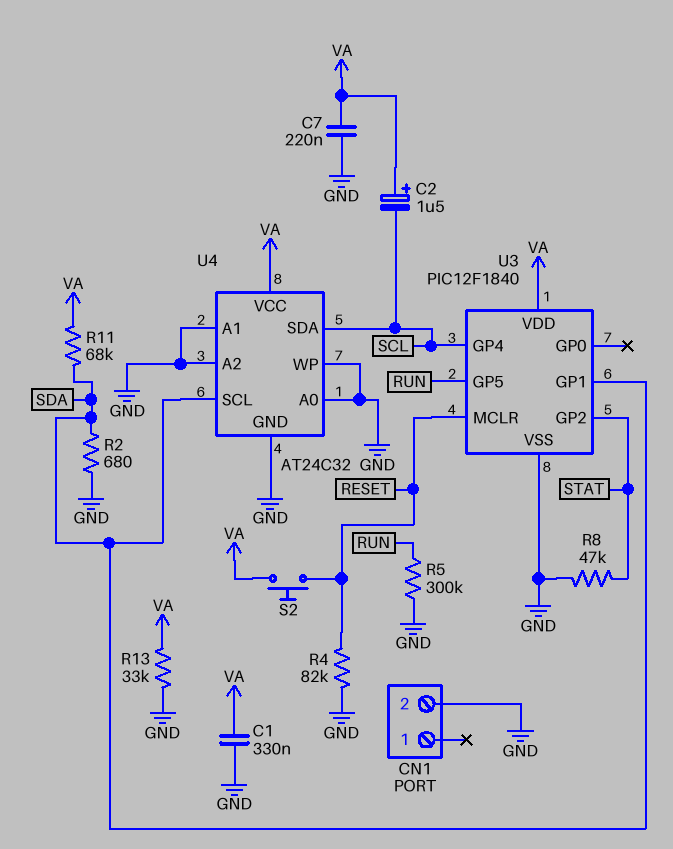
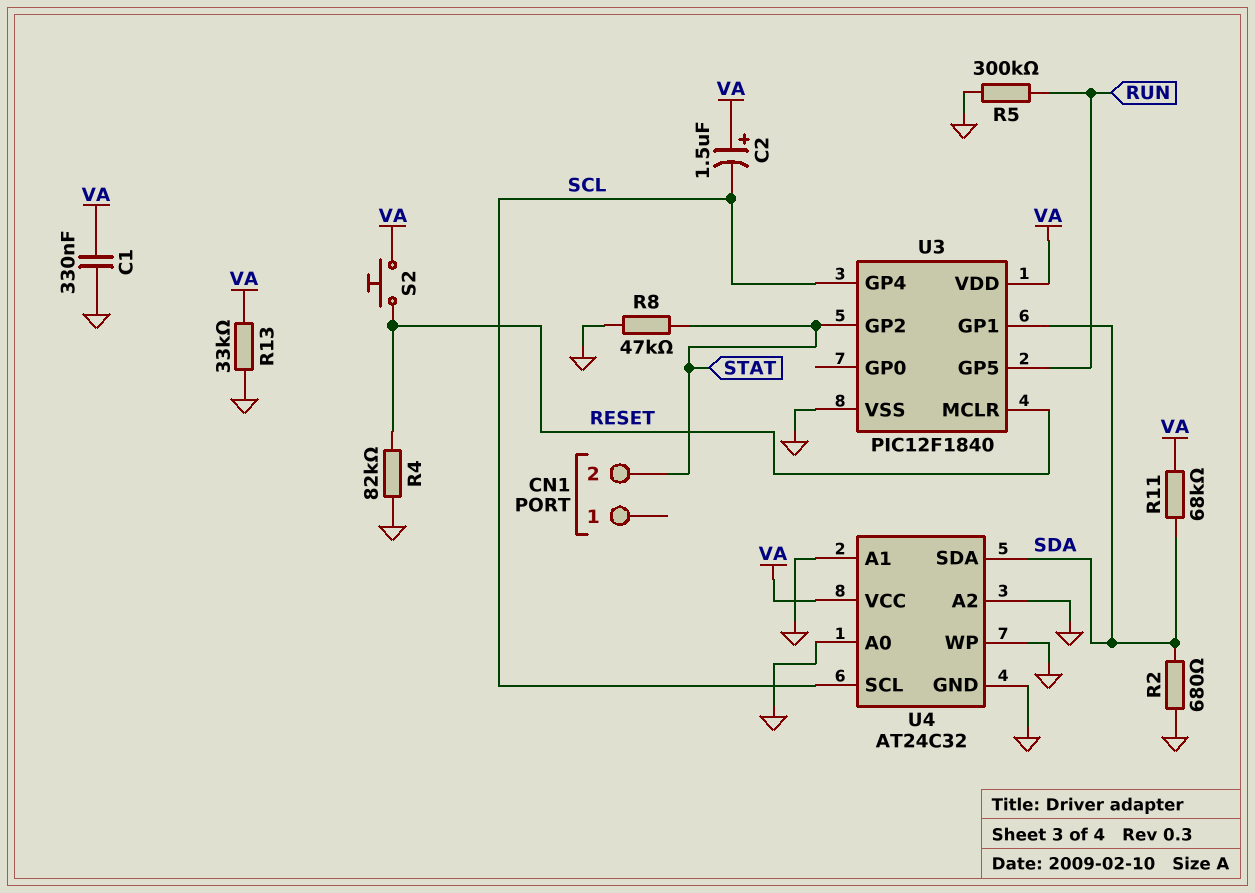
C7: 220nF (GND, VA) -> none
CN1 pin 2: GND -> STAT
U4 pin SCL: SDA -> SCL
U4 pin SDA: SCL -> SDA

